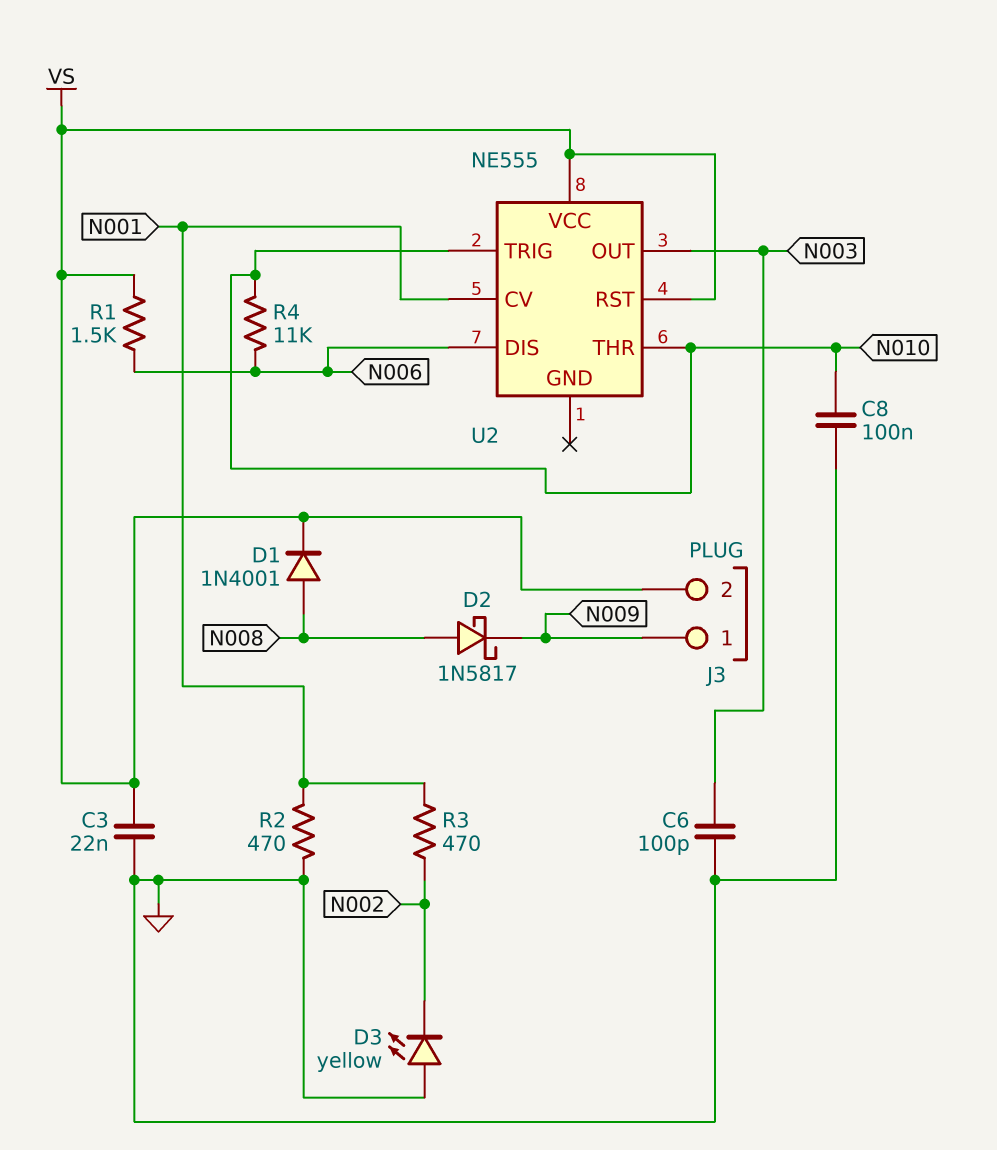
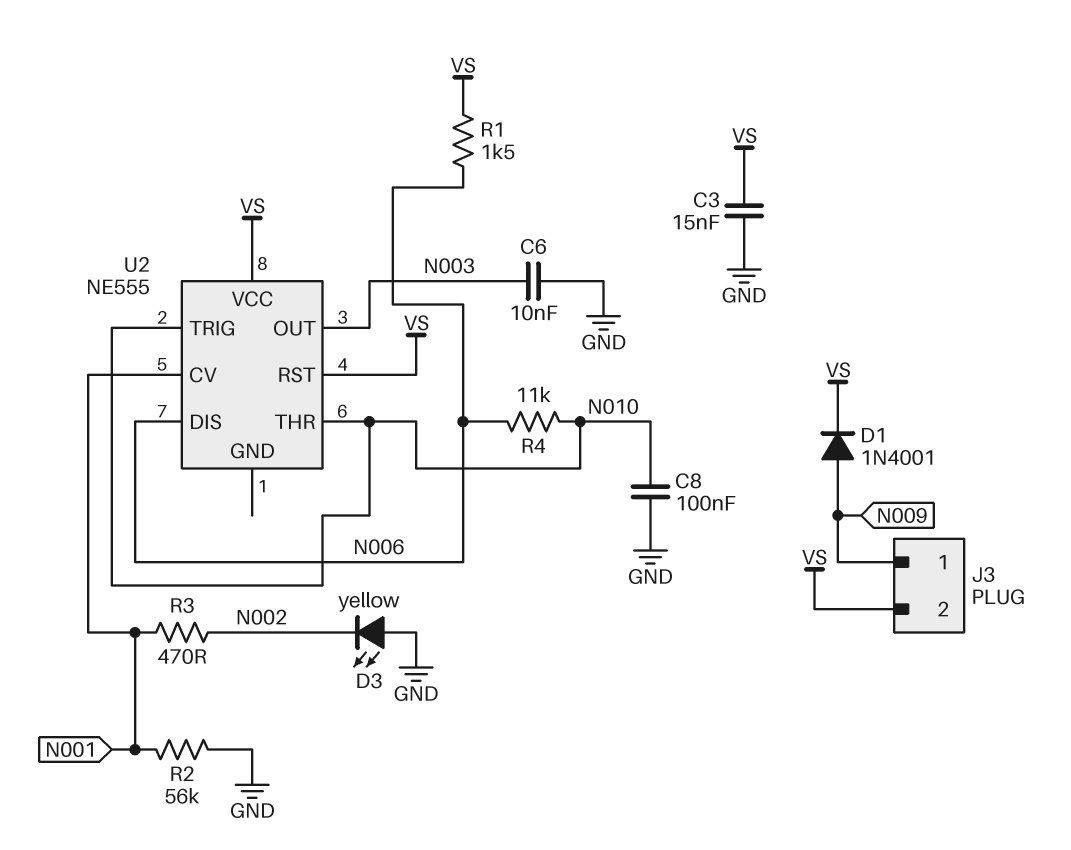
C3: 22nF (GND, VS) -> 15nF (GND, VS)
C6: 100pF (GND, N003) -> 10nF (GND, N003)
D1: diode 1N4001 (A N008, K VS) -> diode 1N4001 (A N009, K VS)
D2: schottky 1N5817 (A N008, K N009) -> none
R2: 470 (GND, N001) -> 56k (GND, N001)

